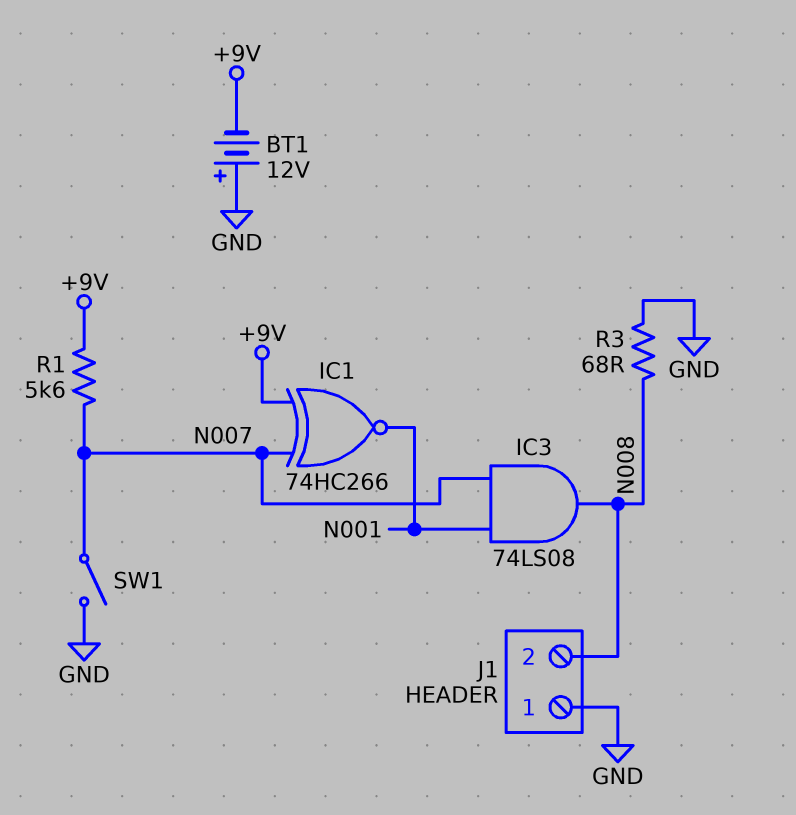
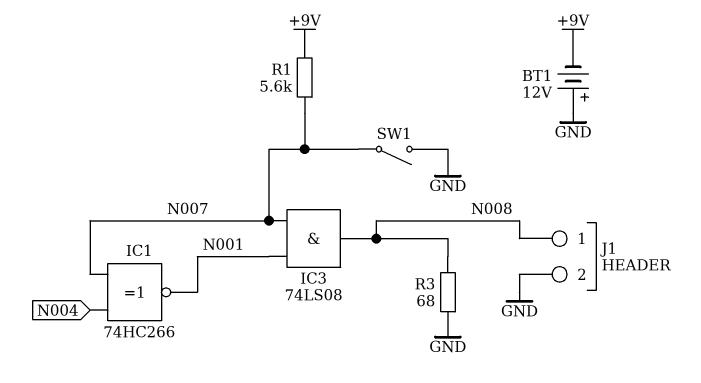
IC1: XNOR 74HC266 (in +9V, in N007, out N001) -> XNOR 74HC266 (in N004, in N007, out N001)
J1 pin 1: GND -> N008
J1 pin 2: N008 -> GND

